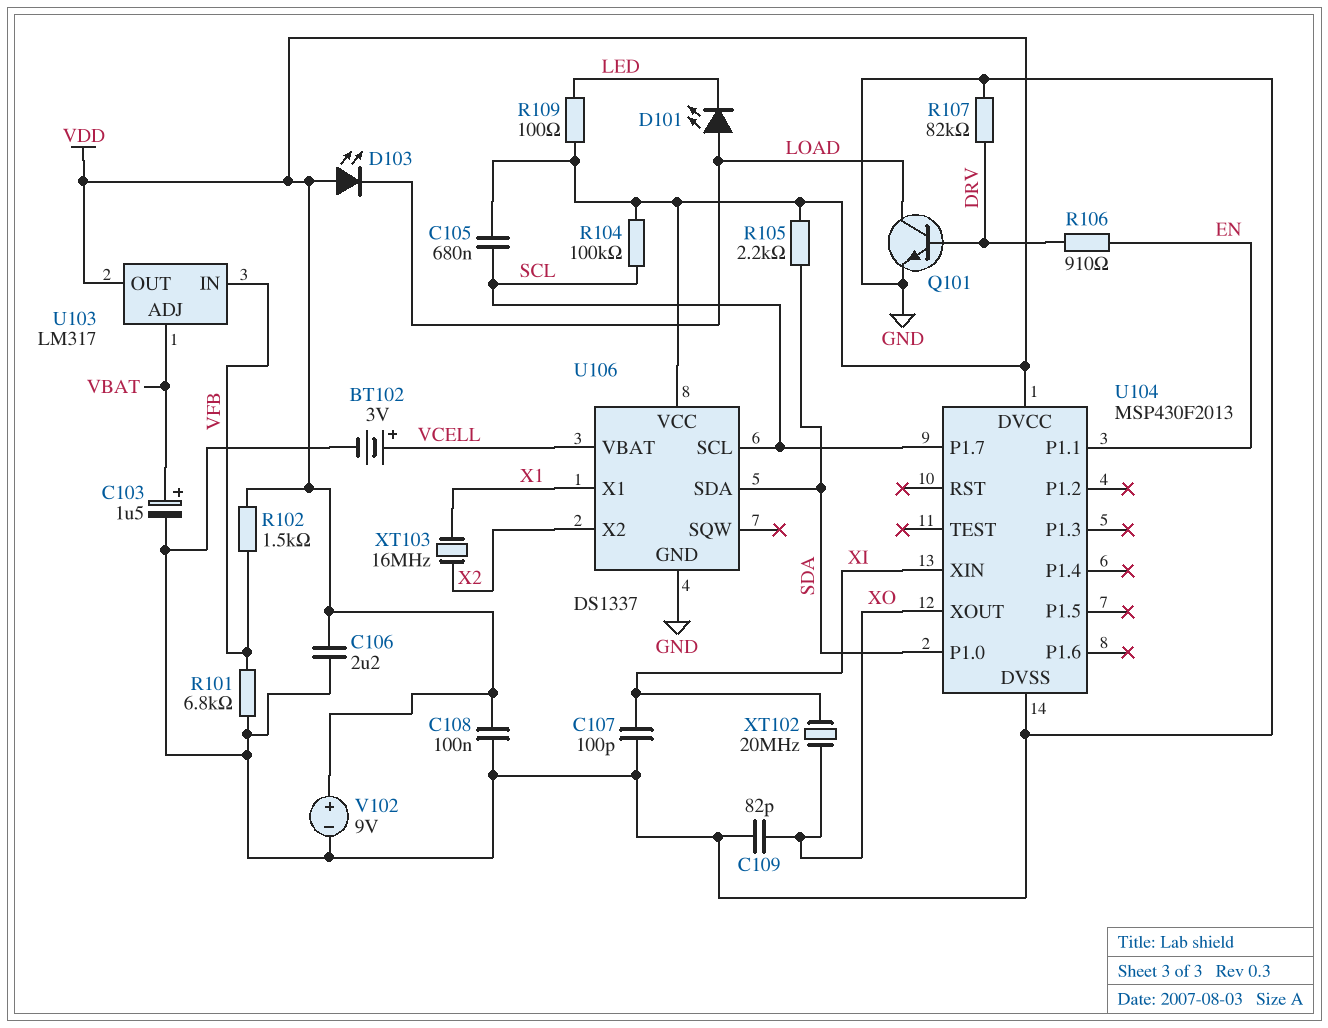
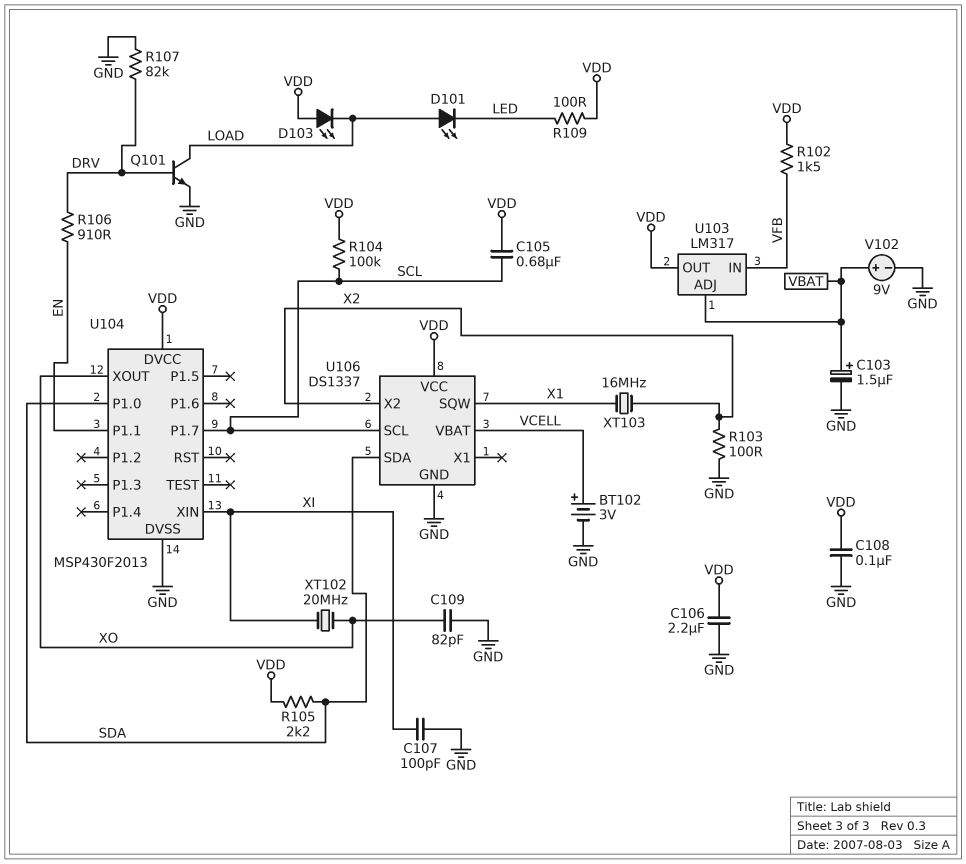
R101: 6.8k (GND, VFB) -> none
R103: none -> 100 (GND, X2)
U106 pin SQW: none -> X1
U106 pin X1: X1 -> none
V102: 9V (plus VDD, minus GND) -> 9V (plus VBAT, minus GND)

